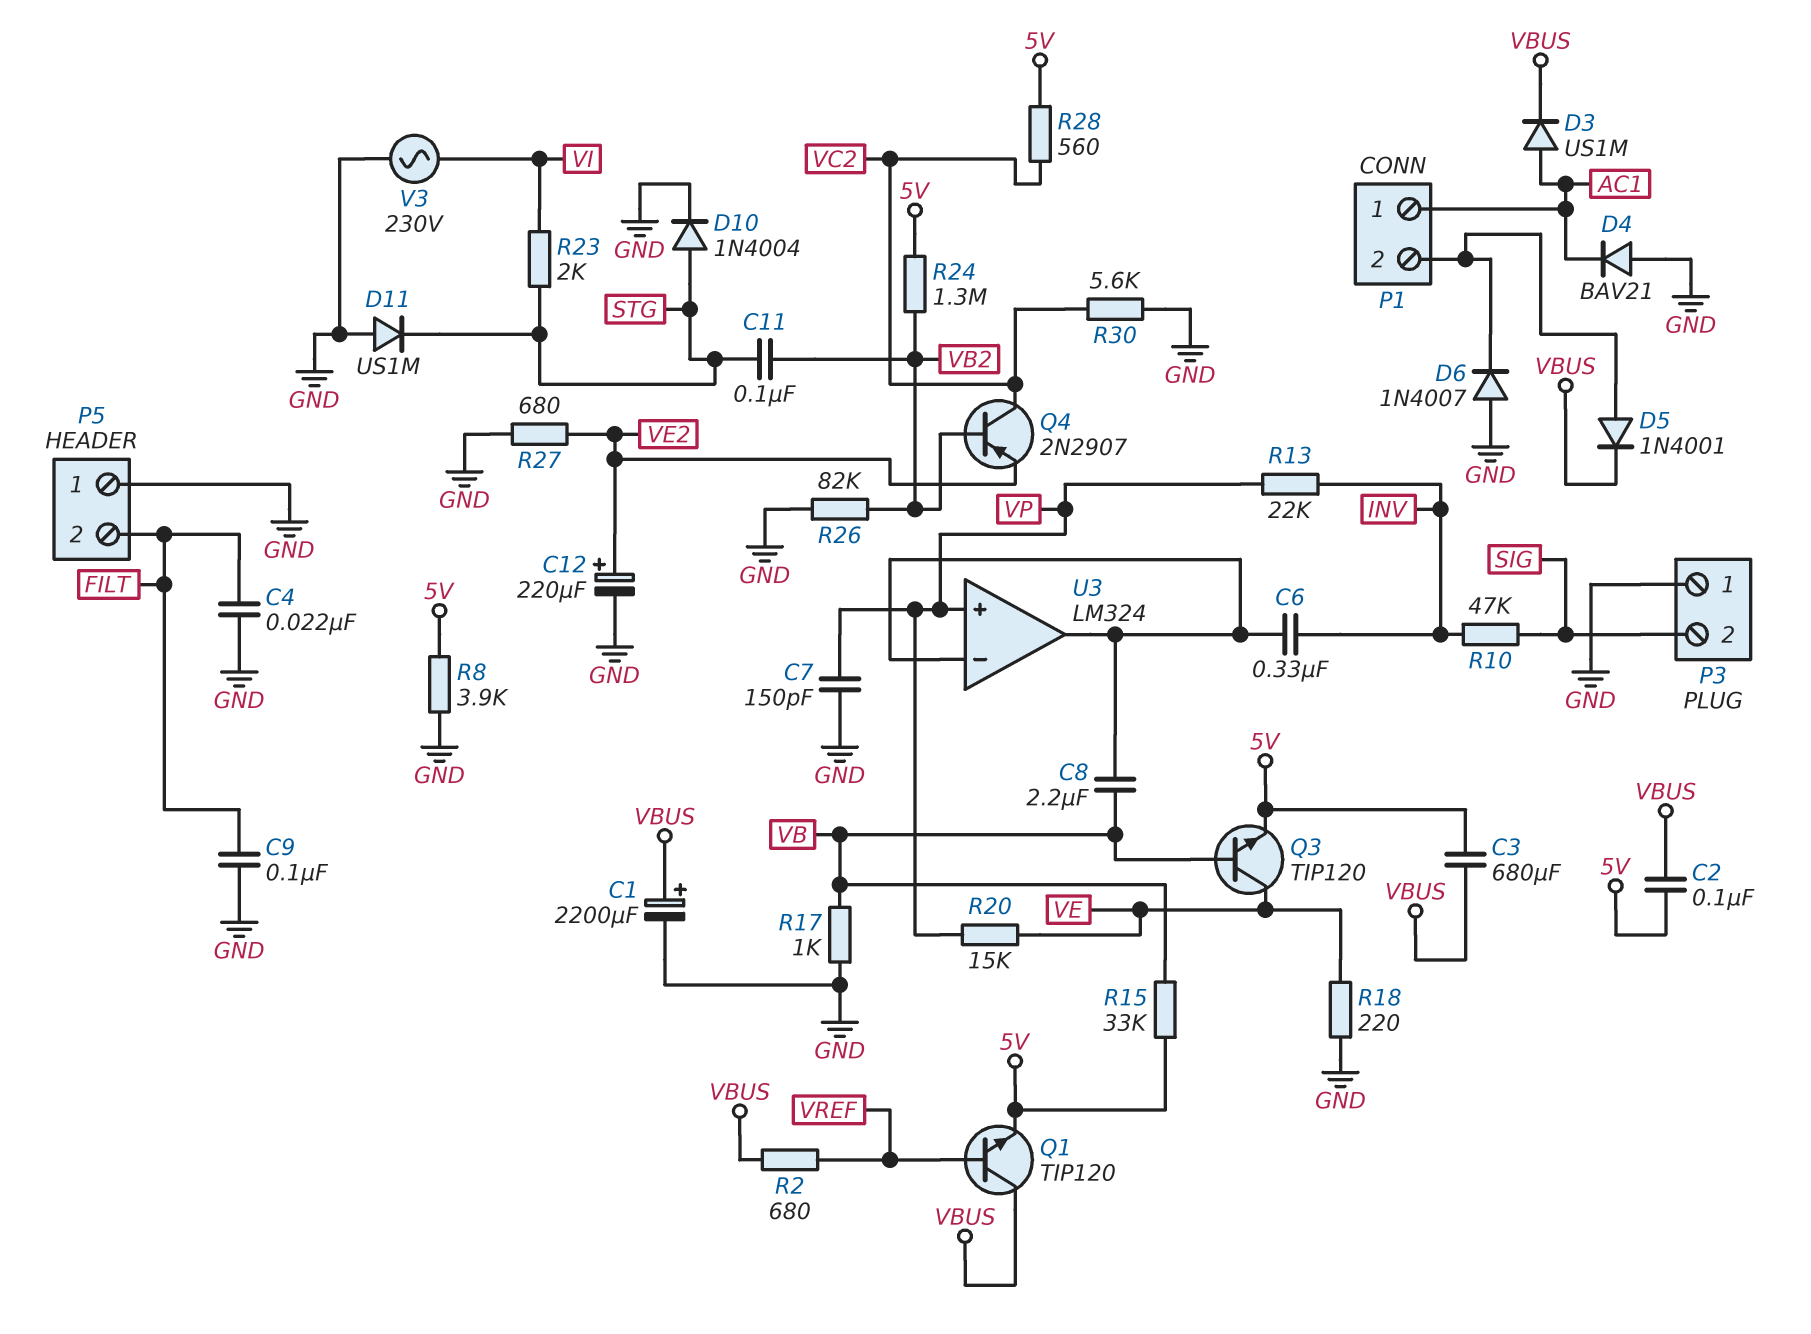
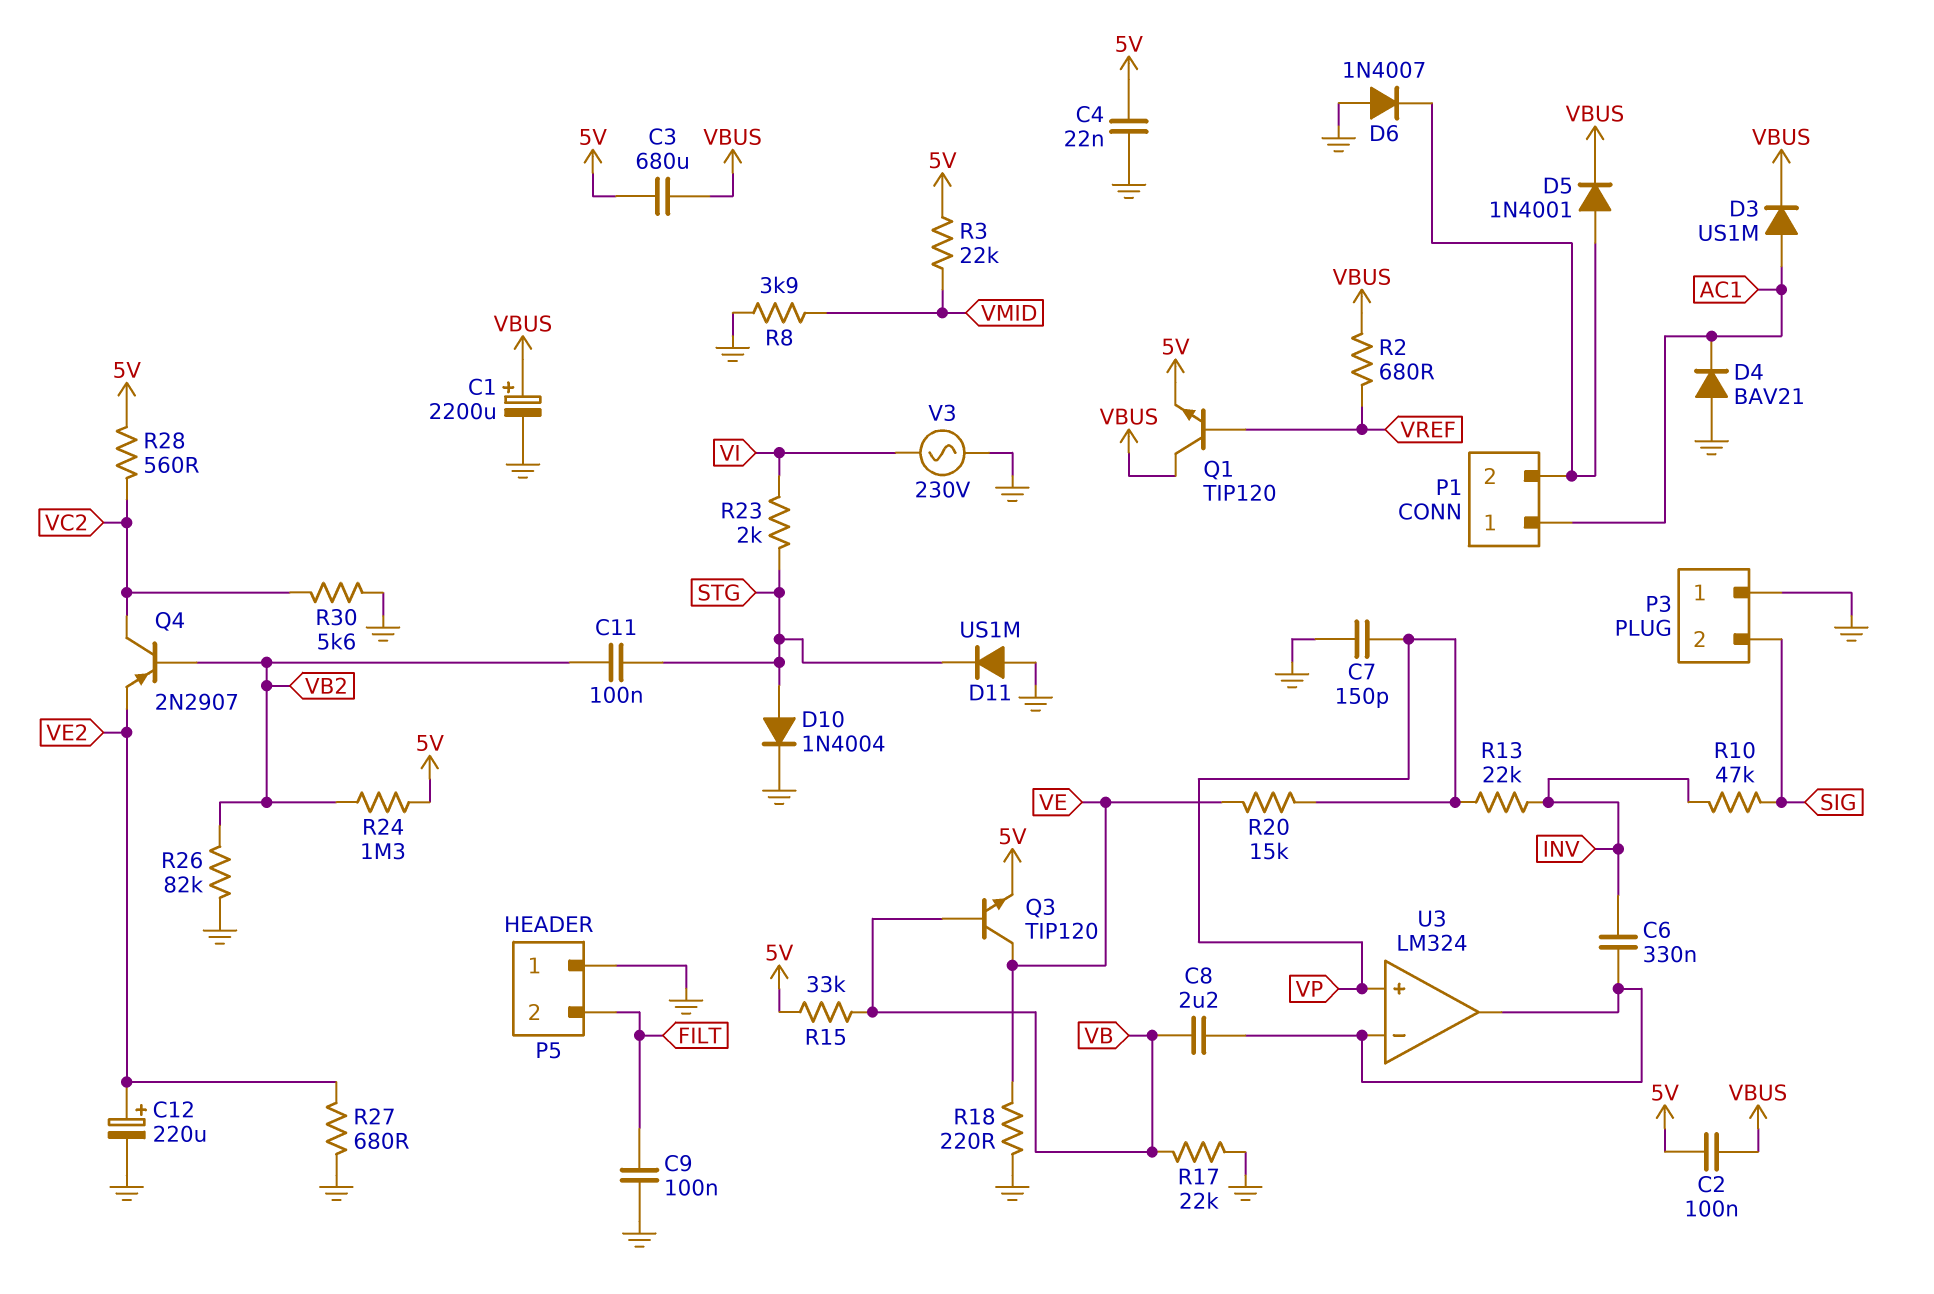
C4: 22nF (FILT, GND) -> 22nF (5V, GND)
R3: none -> 22k (5V, VMID)
R8: 3.9k (5V, GND) -> 3.9k (GND, VMID)
R17: 1k (GND, VB) -> 22k (GND, VB)

